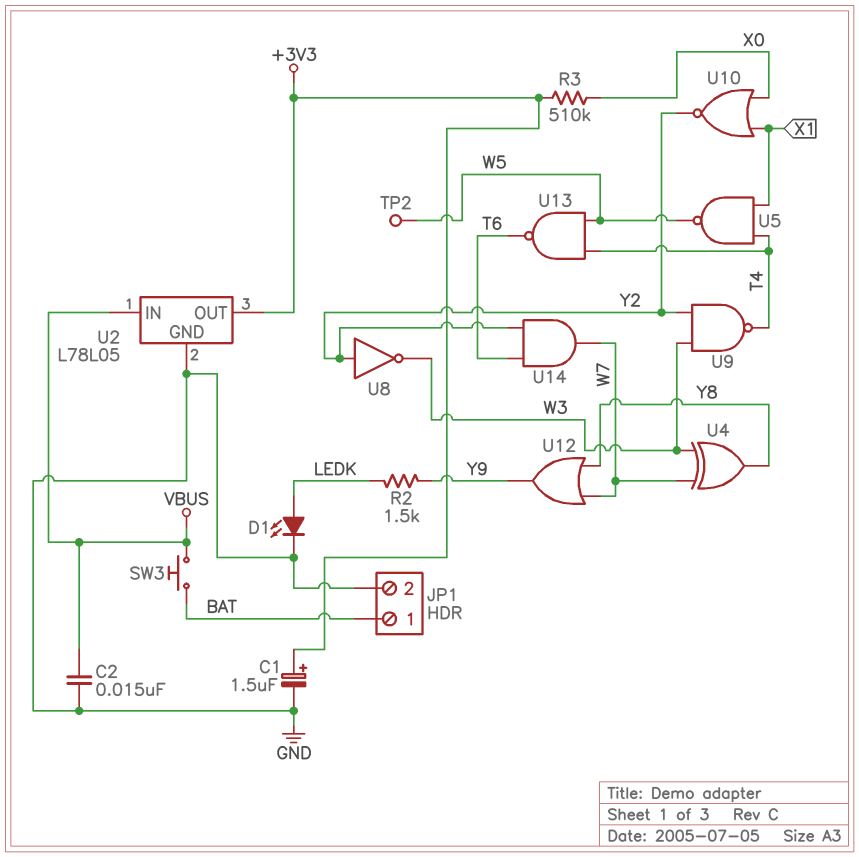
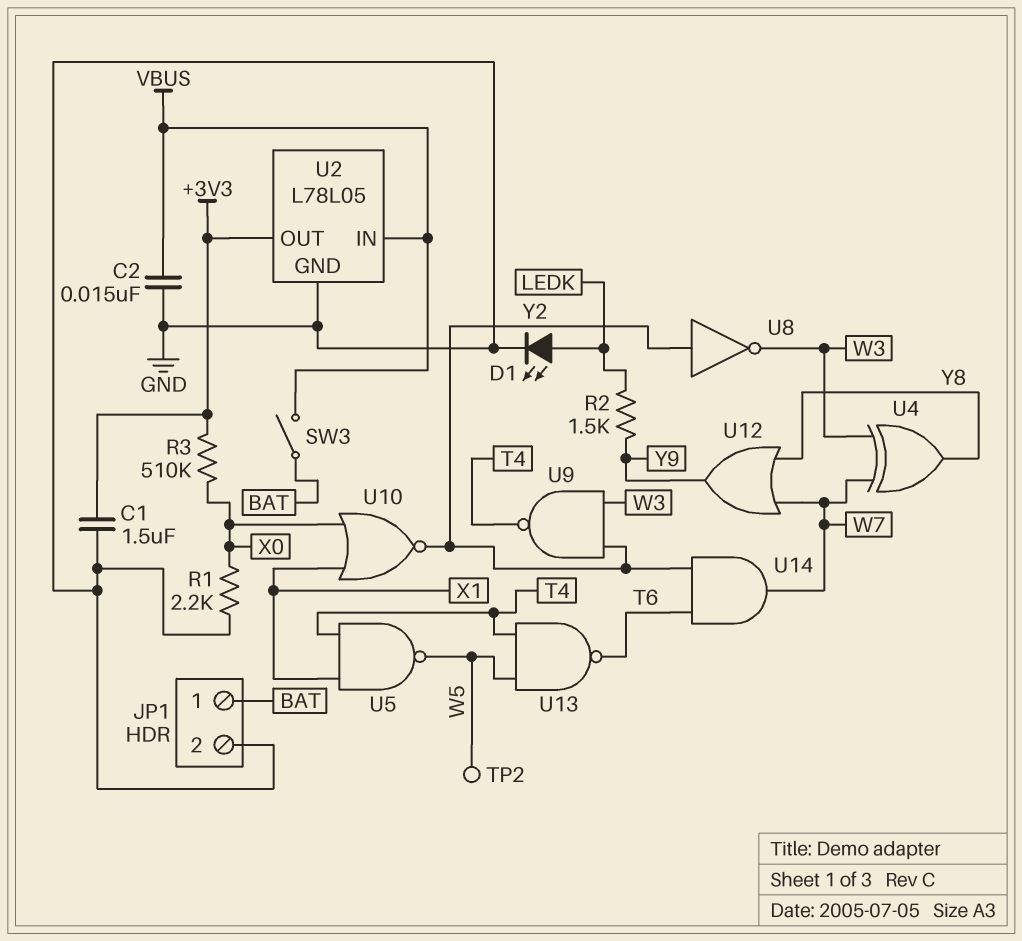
C1: 1.5uF (plus +3V3, minus GND) -> 1.5uF (+3V3, GND)
R1: none -> 2.2k (GND, X0)
SW3: button (BAT, VBUS) -> switch (BAT, VBUS)

